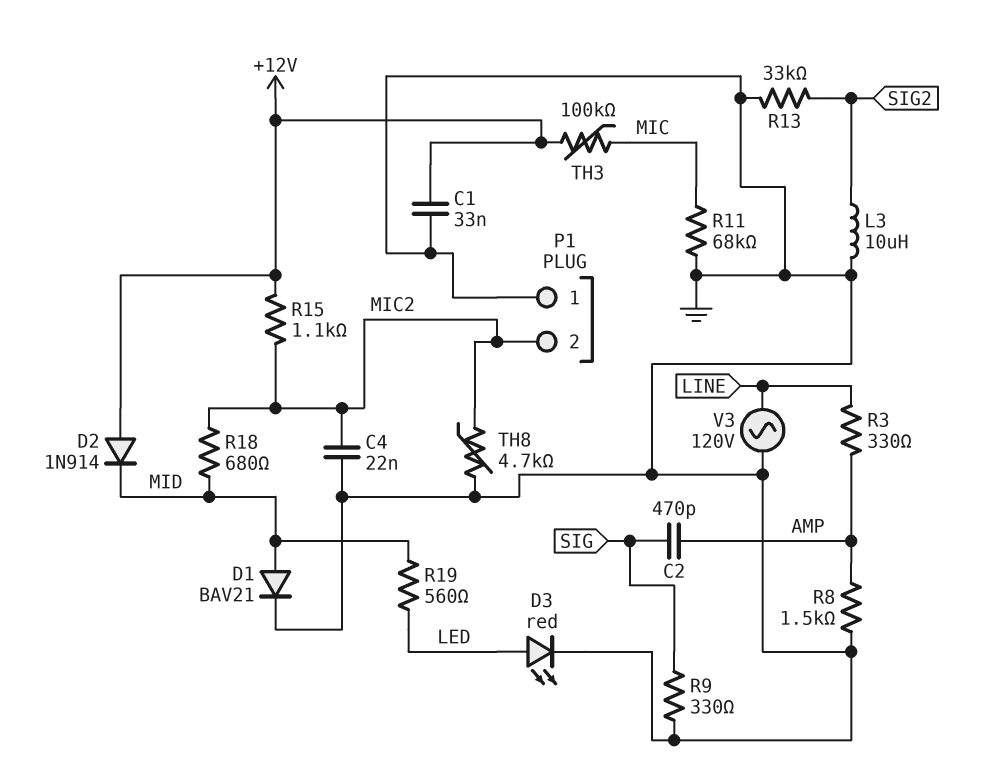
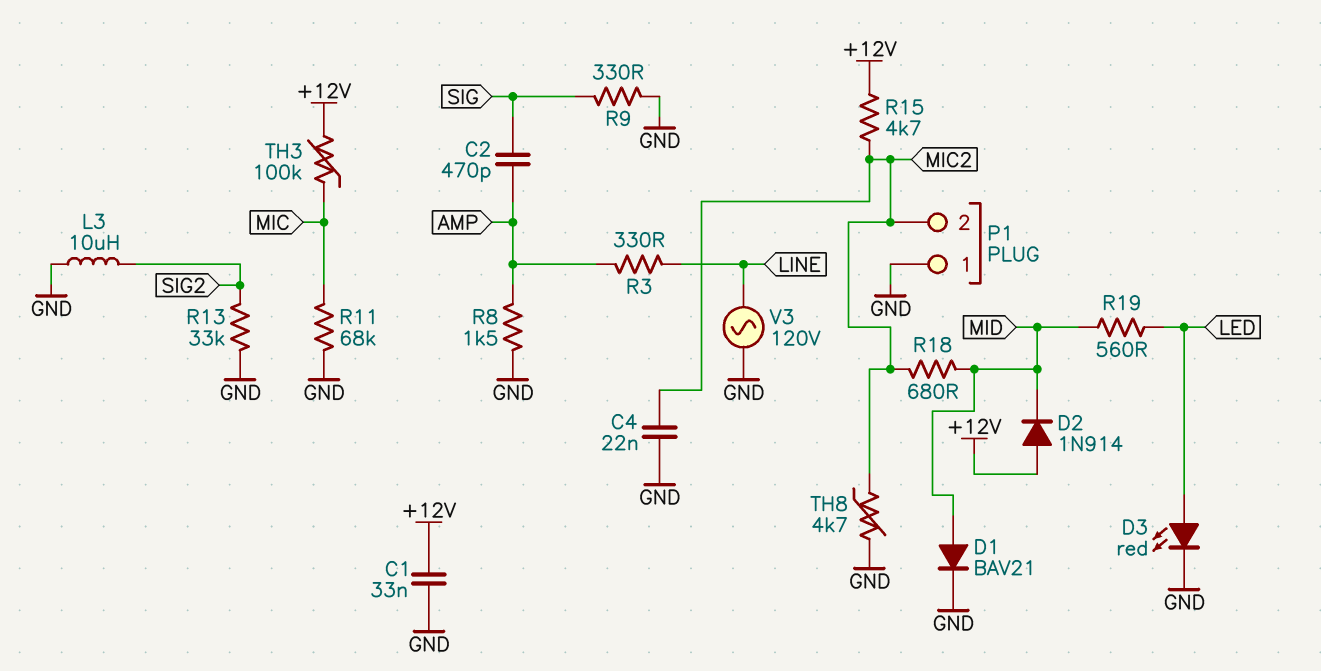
R15: 1.1k (+12V, MIC2) -> 4.7k (+12V, MIC2)

